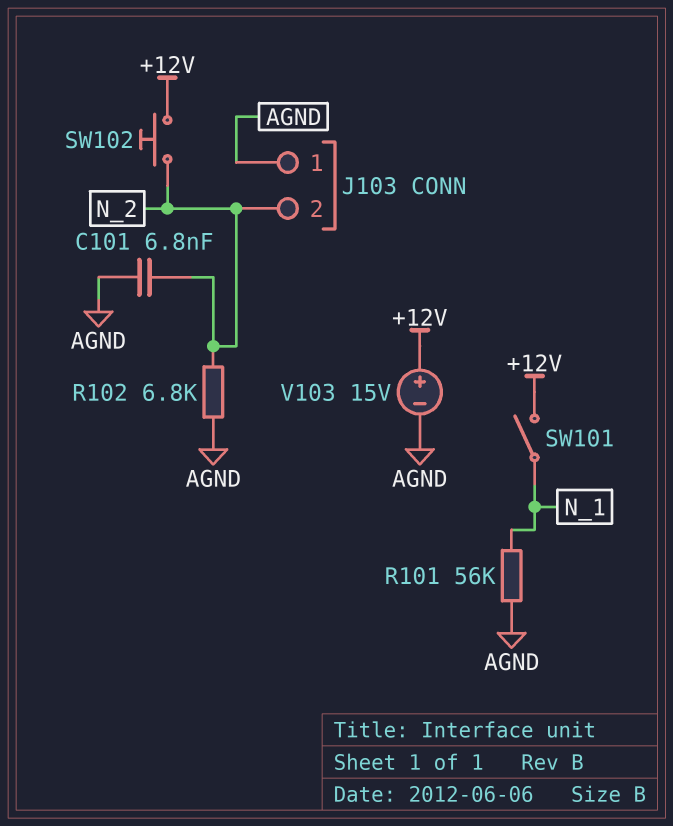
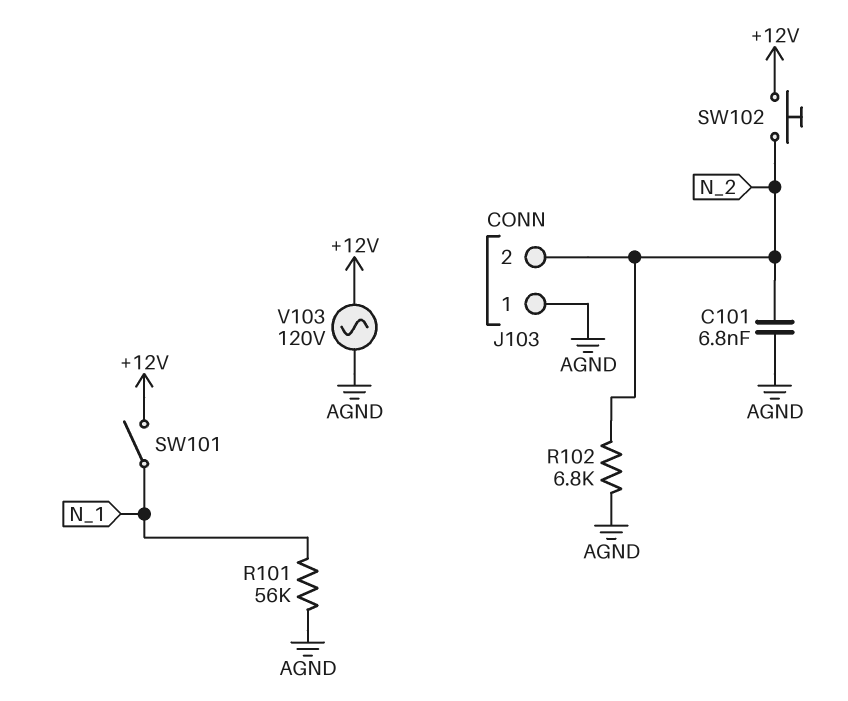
V103: 15V (plus +12V, minus AGND) -> AC 120V (+12V, AGND)

